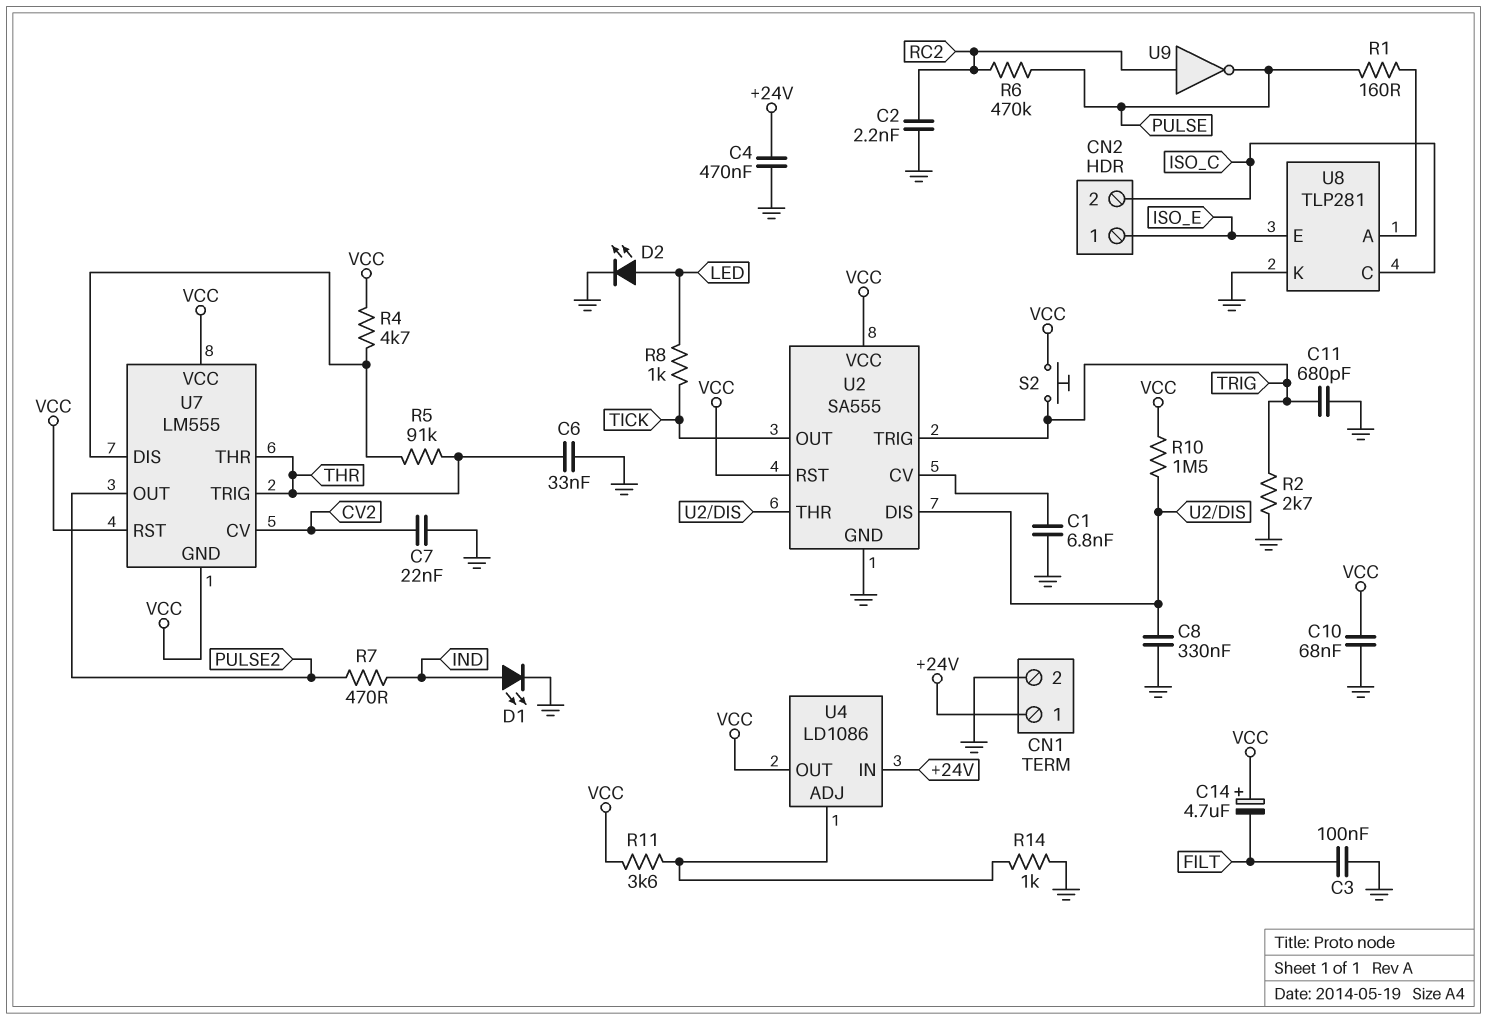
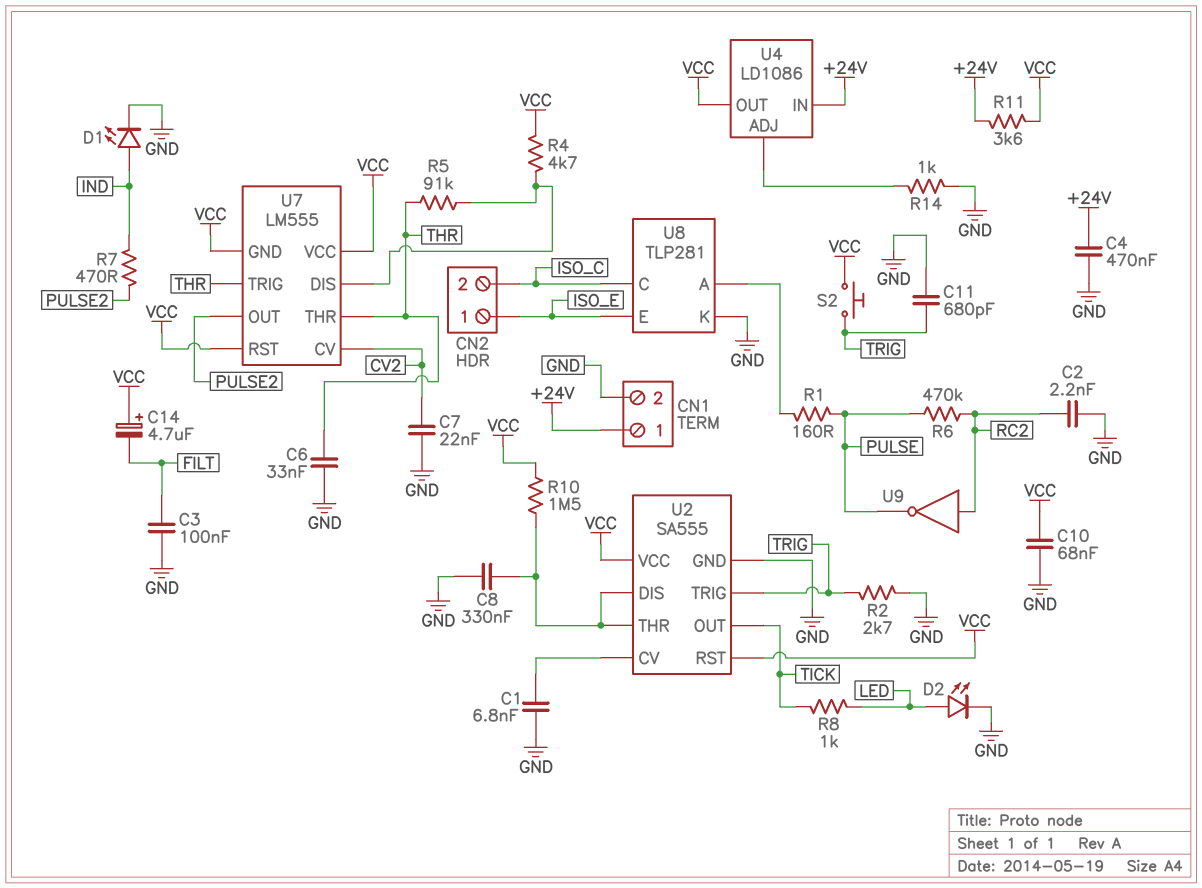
R11: 3.6k (U4/ADJ, VCC) -> 3.6k (+24V, VCC)

